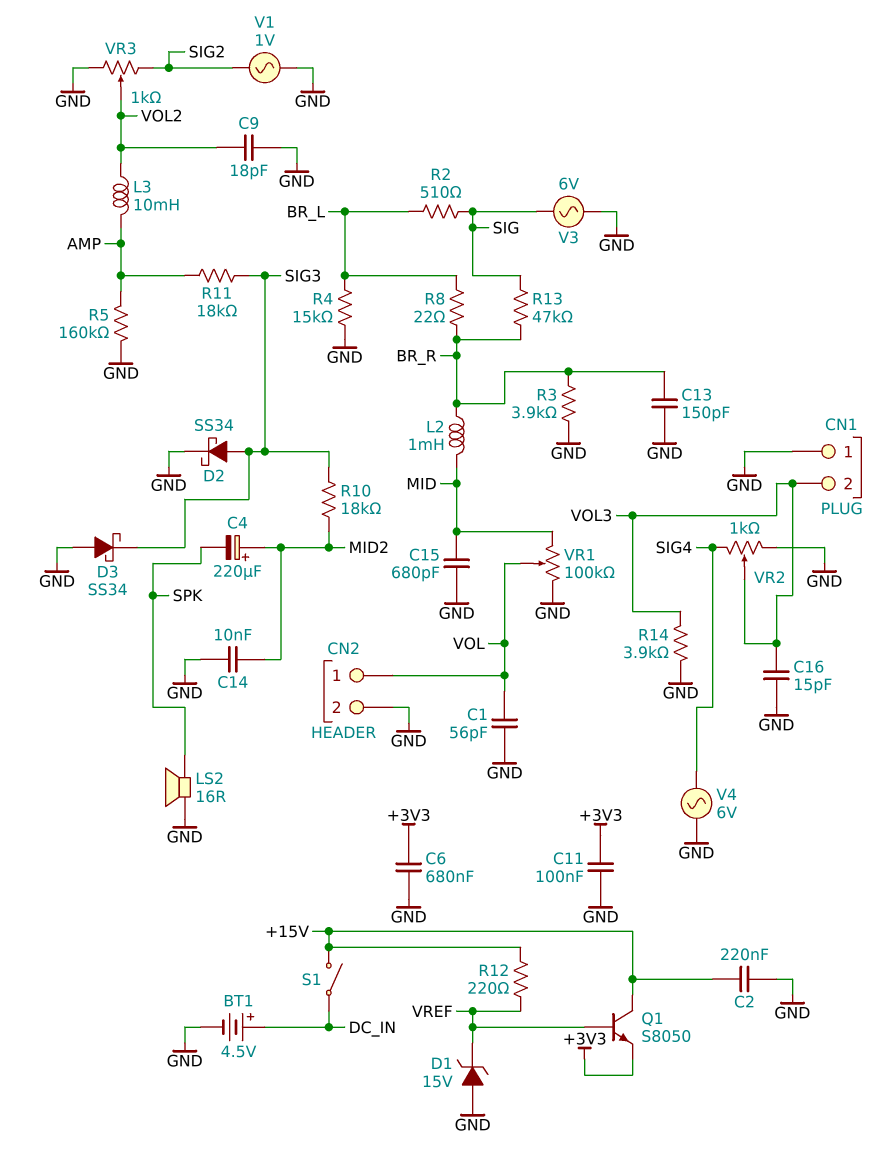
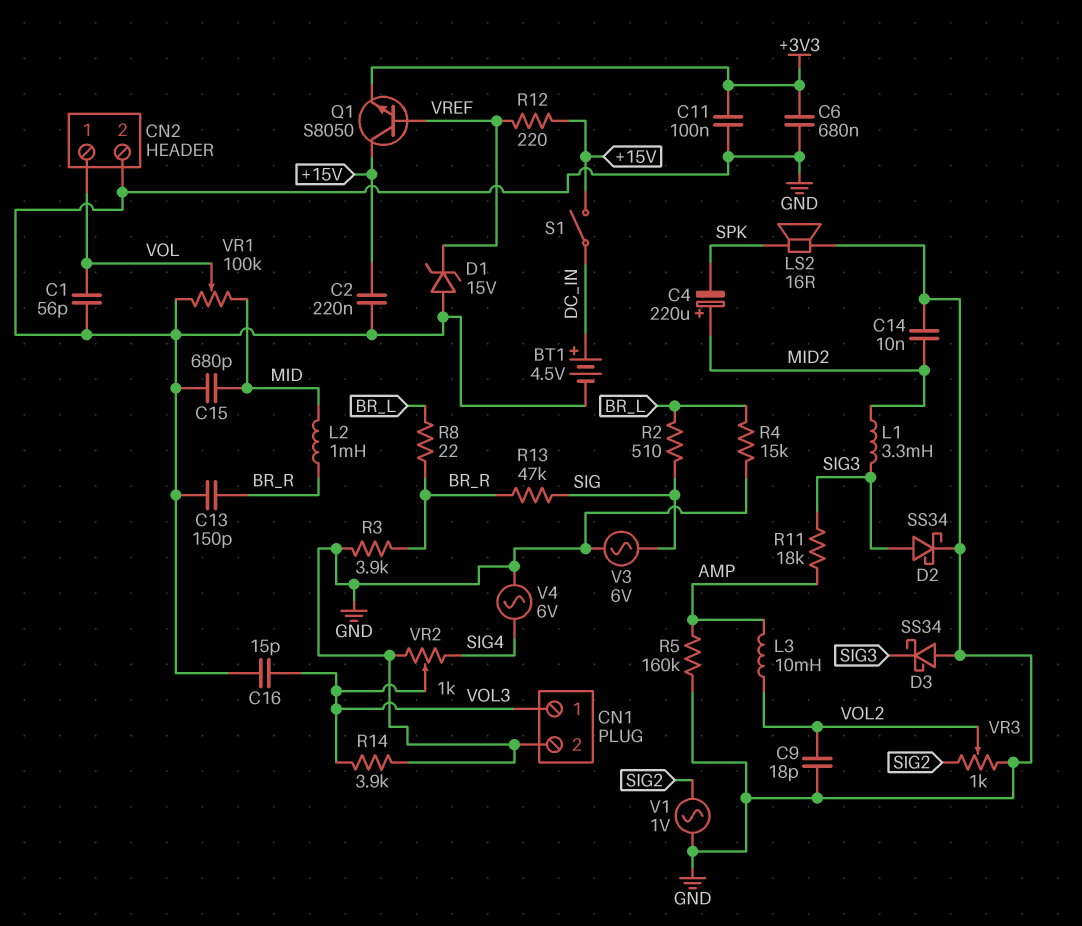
CN1 pin 1: GND -> VOL3
CN1 pin 2: VOL3 -> GND
L1: none -> 3.3mH (MID2, SIG3)
R10: 18k (MID2, SIG3) -> none

